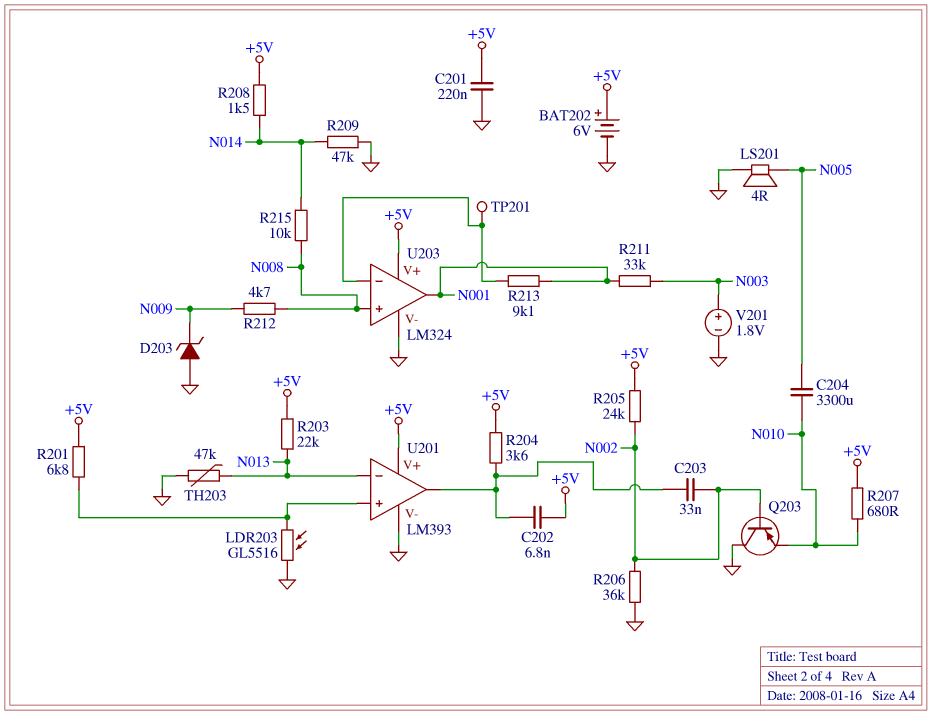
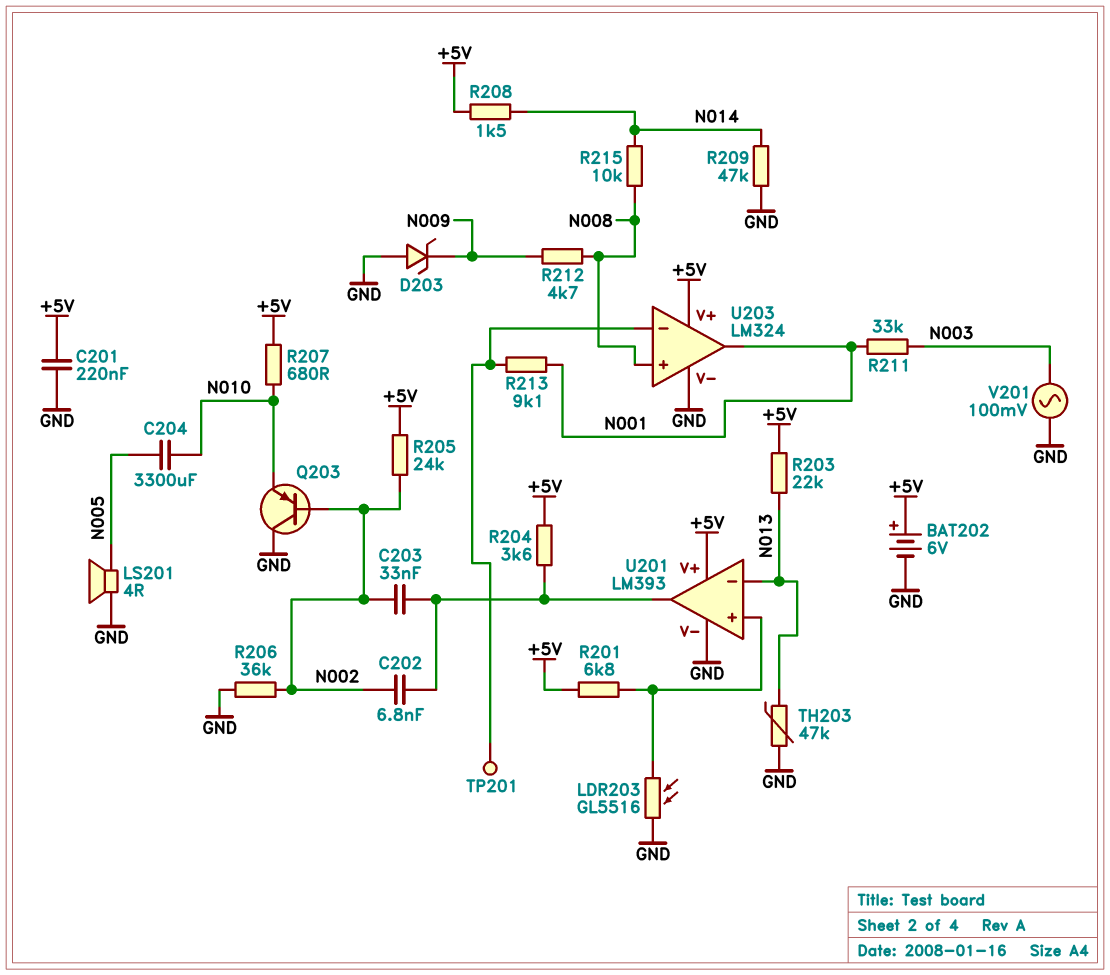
C202: 6.8nF (+5V, U201/out) -> 6.8nF (N002, U201/out)
V201: 1.8V (plus N003, minus GND) -> AC 100mV (GND, N003)

